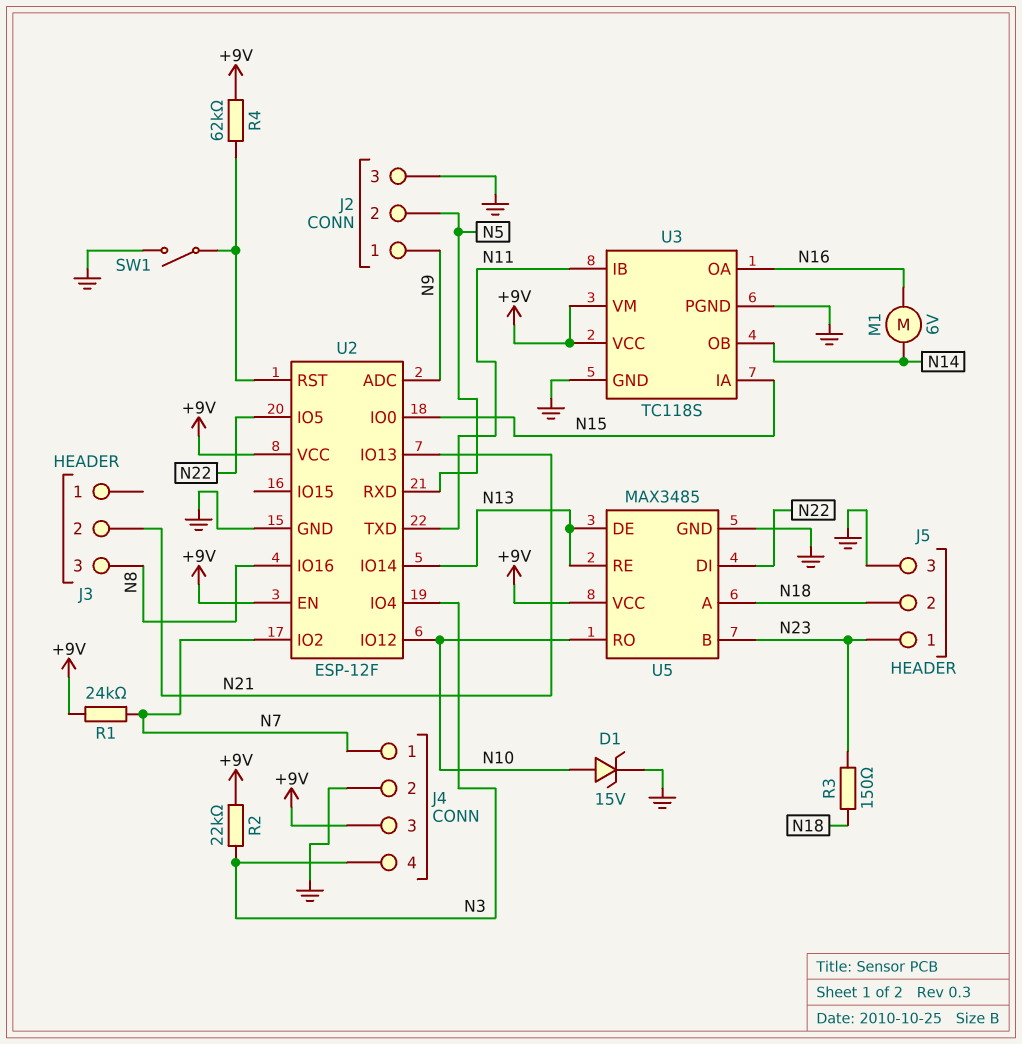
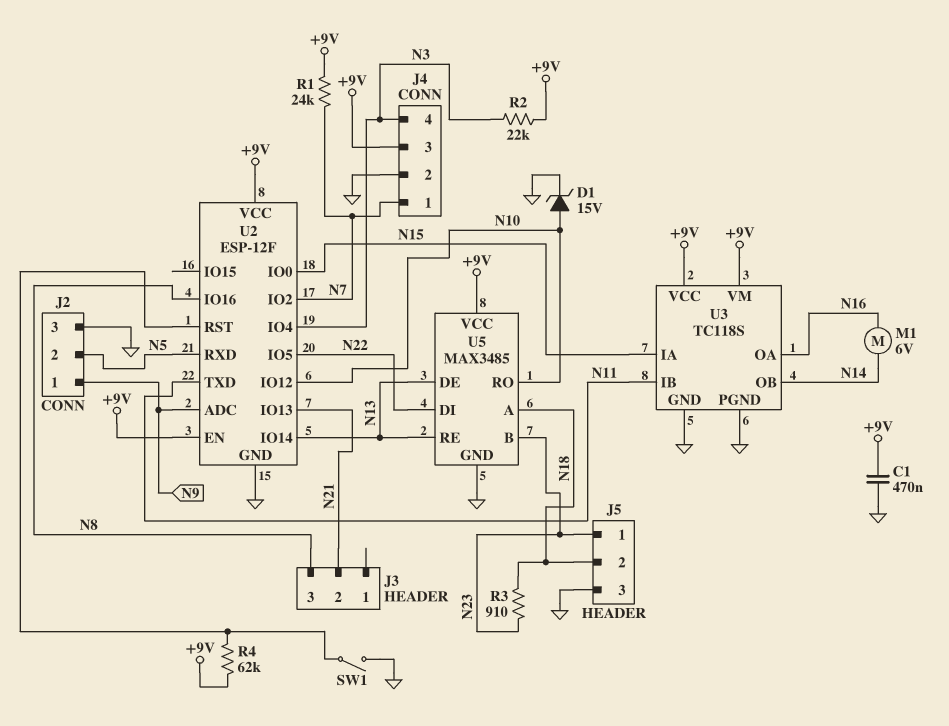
C1: none -> 470nF (+9V, GND)
R3: 150 (N18, N23) -> 910 (N18, N23)

